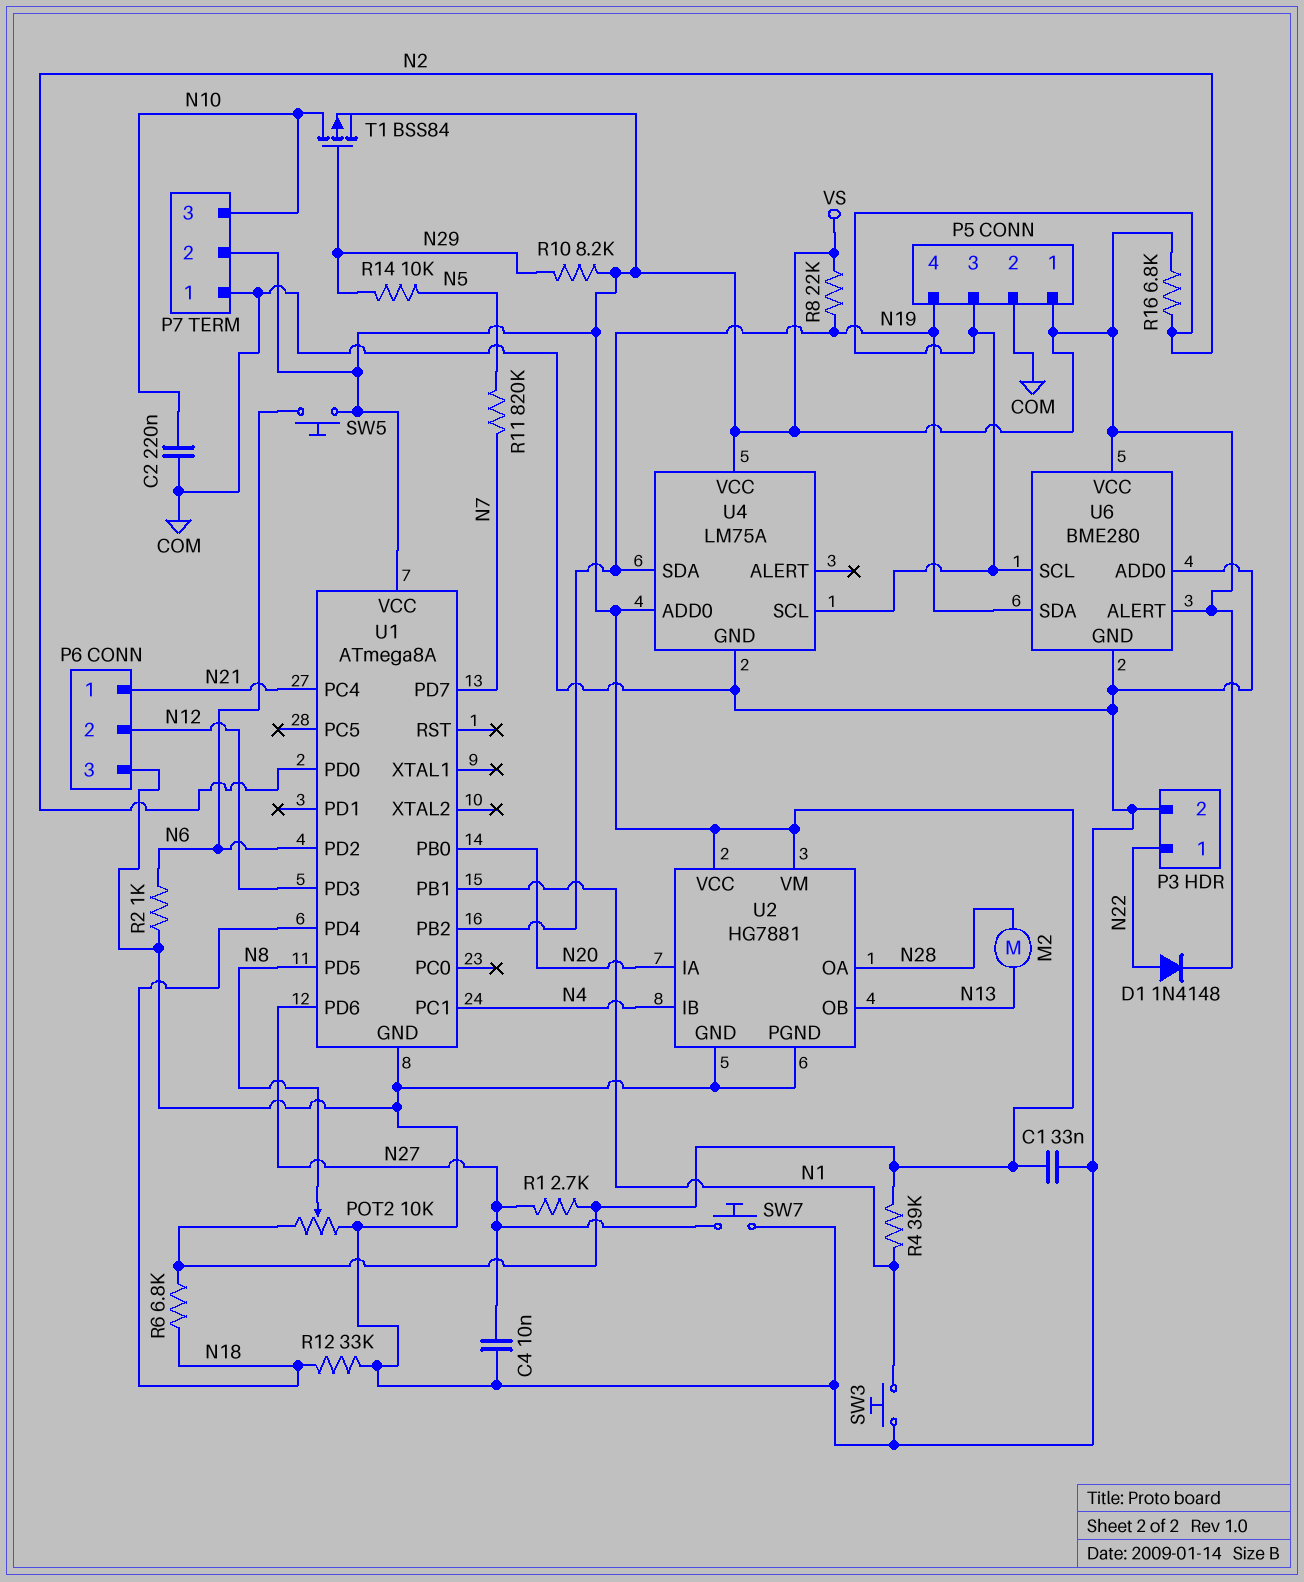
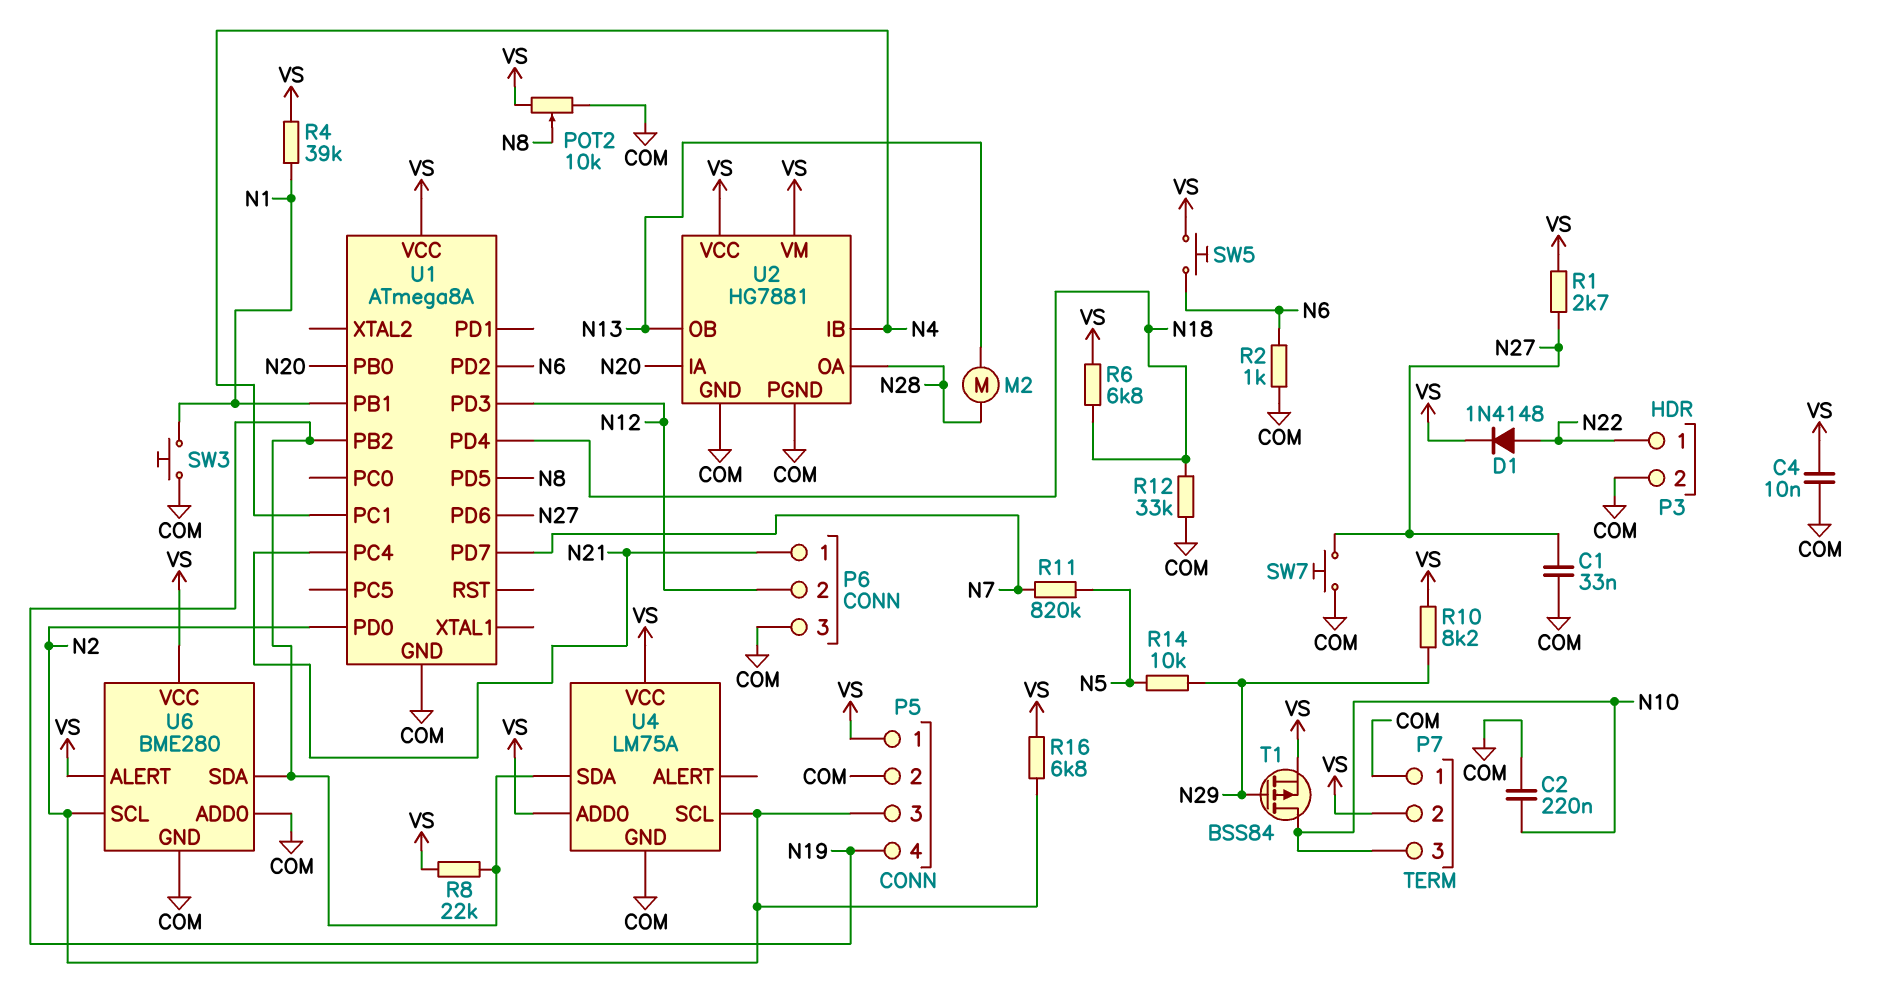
C1: 33nF (COM, VS) -> 33nF (COM, N27)
C4: 10nF (COM, N27) -> 10nF (COM, VS)

